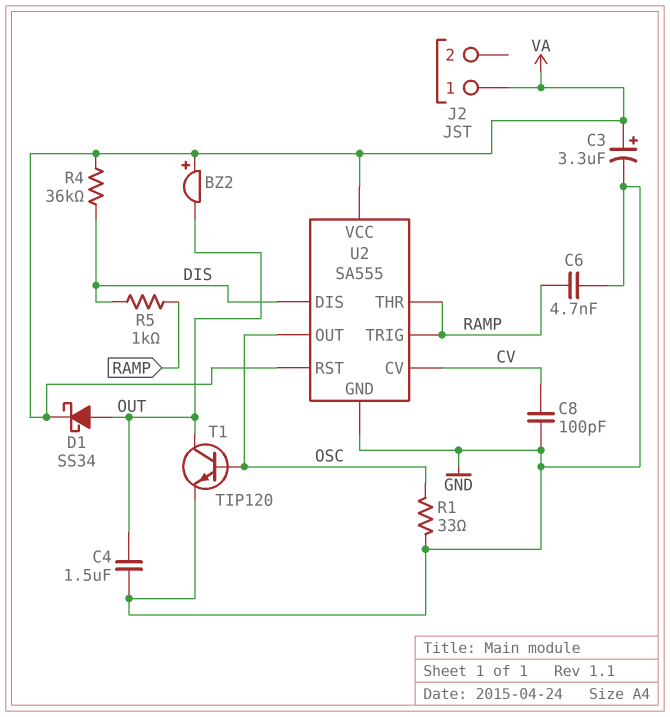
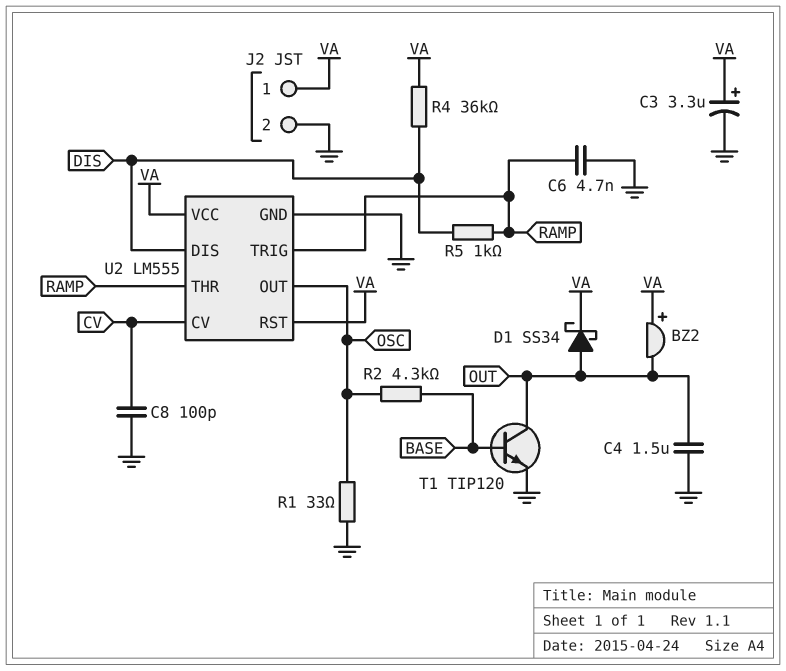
J2 pin 2: none -> GND
R2: none -> 4.3k (BASE, OSC)
T1: NPN TIP120 (B OSC, C OUT, E GND) -> NPN TIP120 (B BASE, C OUT, E GND)
U2: SA555 -> LM555

